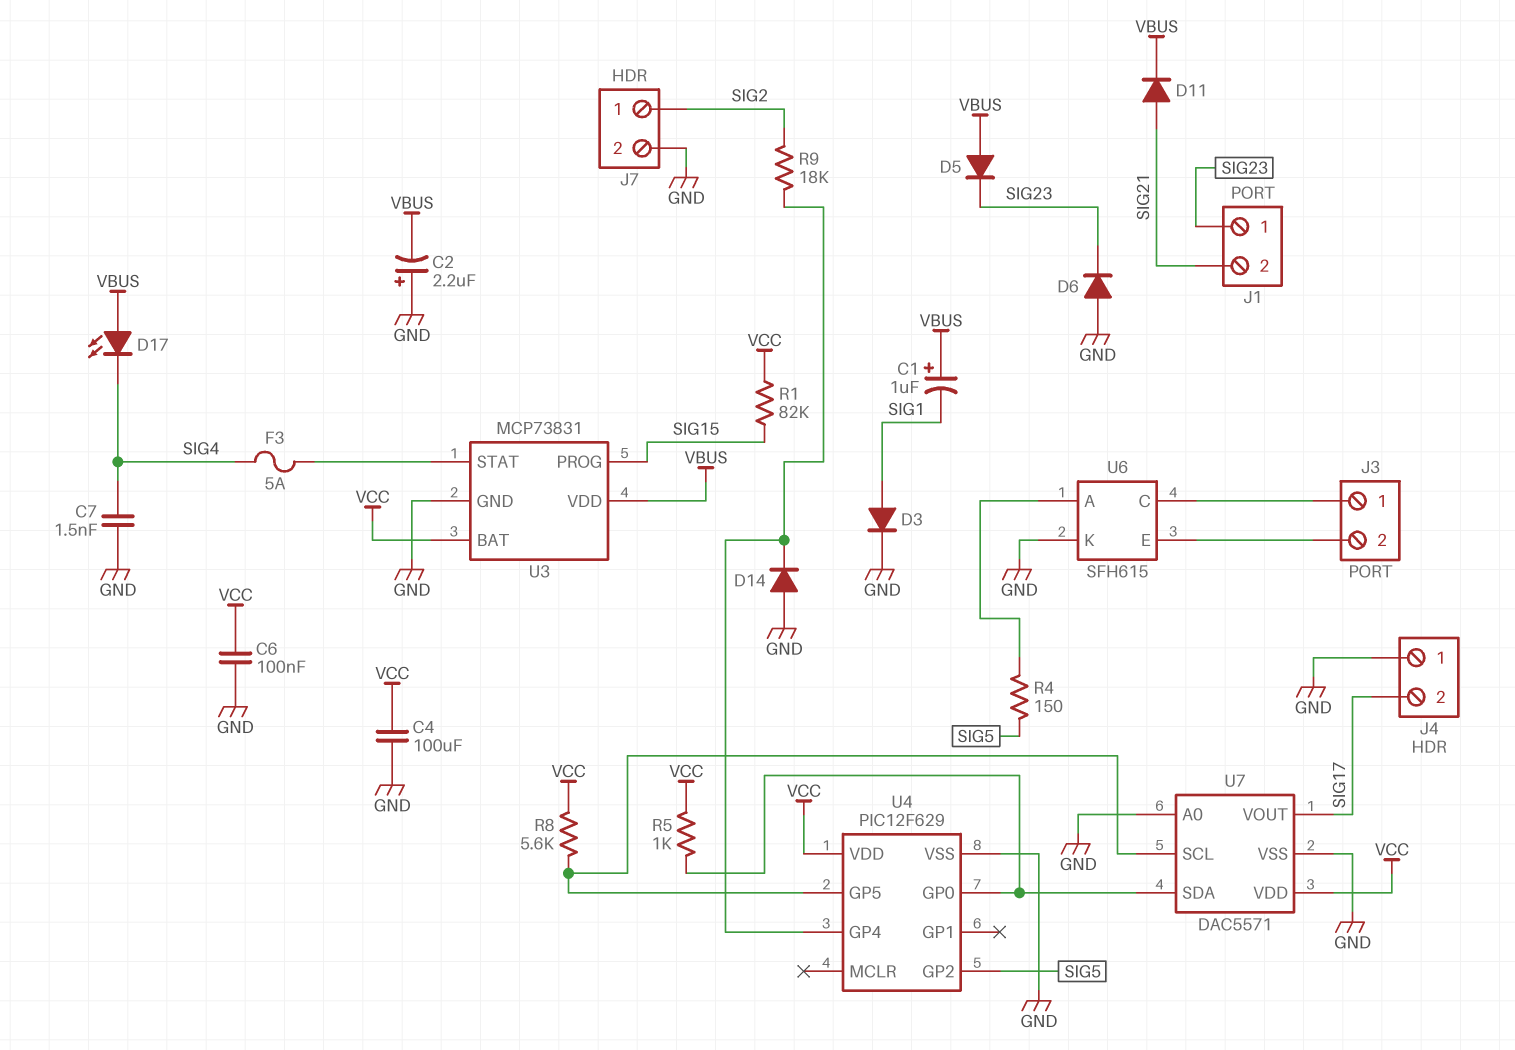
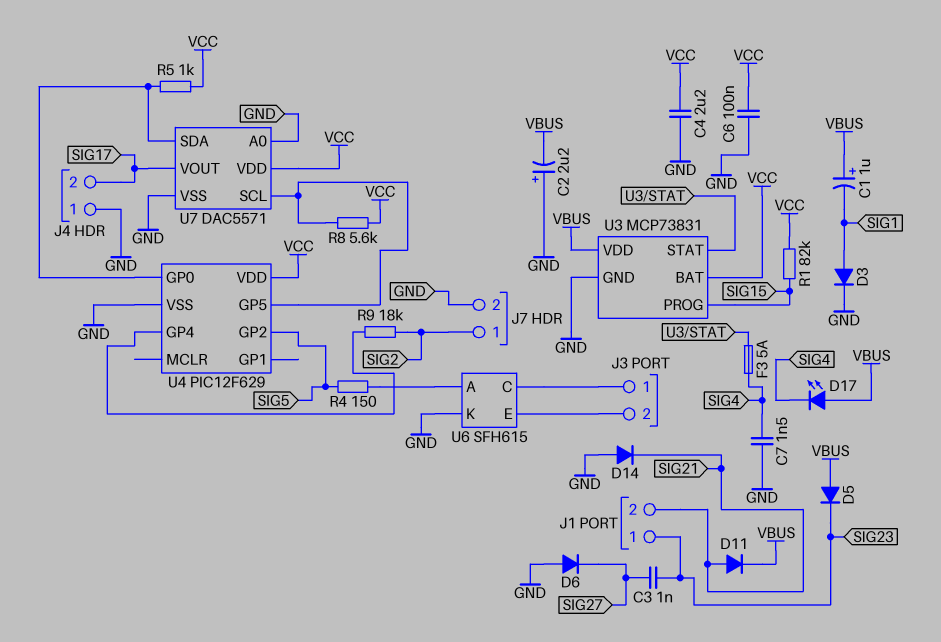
C3: none -> 1nF (SIG23, SIG27)
C4: 100uF (GND, VCC) -> 2.2uF (GND, VCC)
D6: diode (A GND, K SIG23) -> diode (A GND, K SIG27)
D14: diode (A GND, K U4/GP4) -> diode (A GND, K SIG21)

